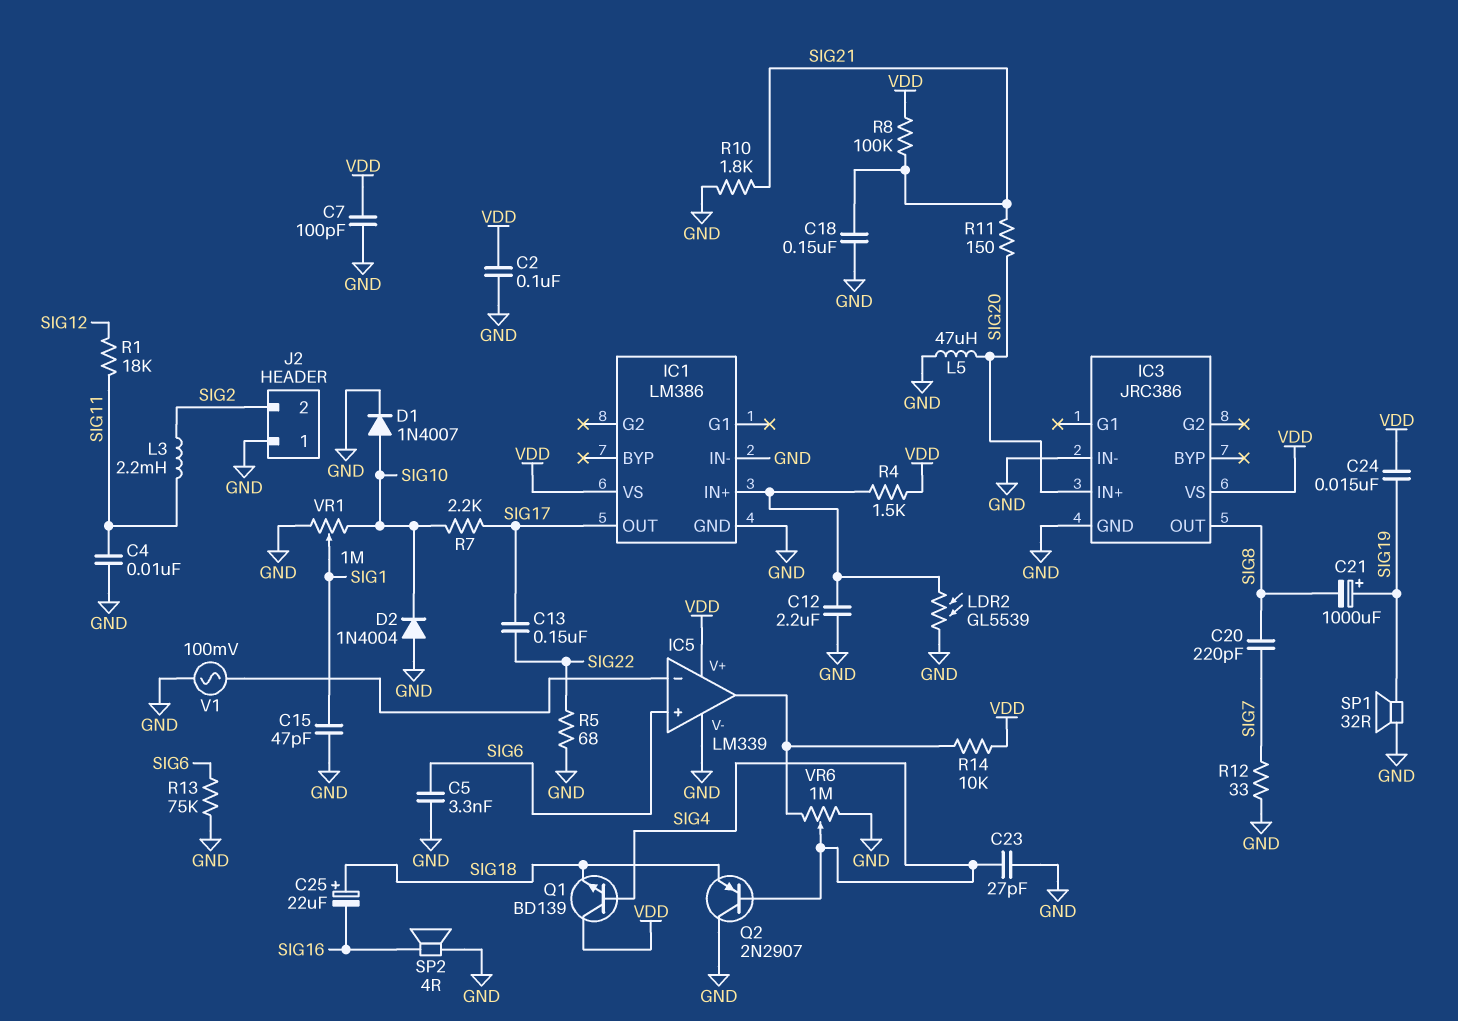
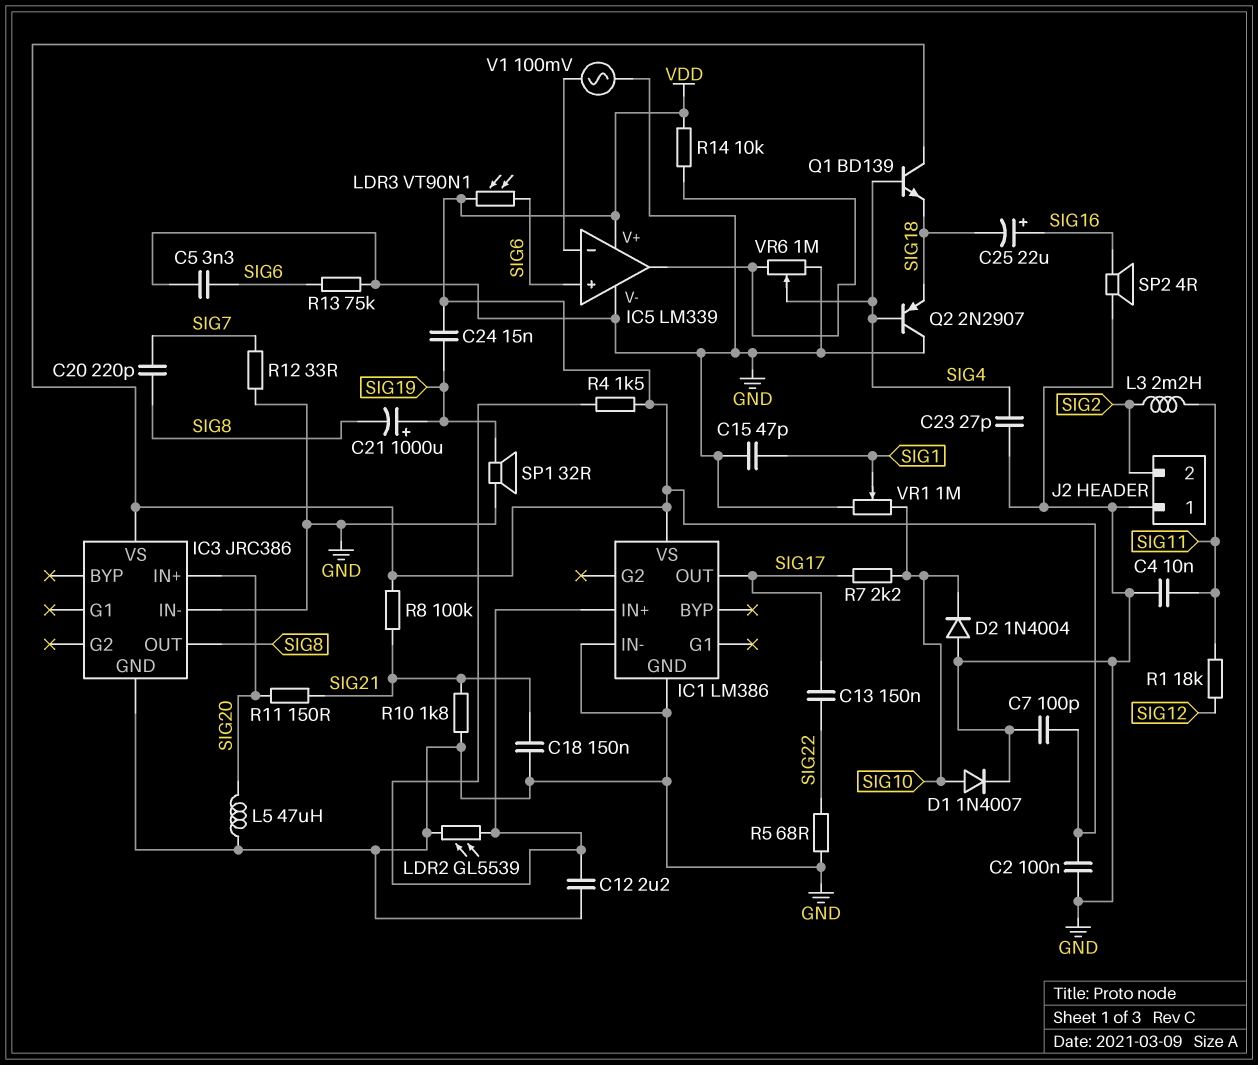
C25: 22uF (plus SIG18, minus SIG16) -> 22uF (plus SIG16, minus SIG18)
LDR3: none -> VT90N1 (SIG6, VDD)

